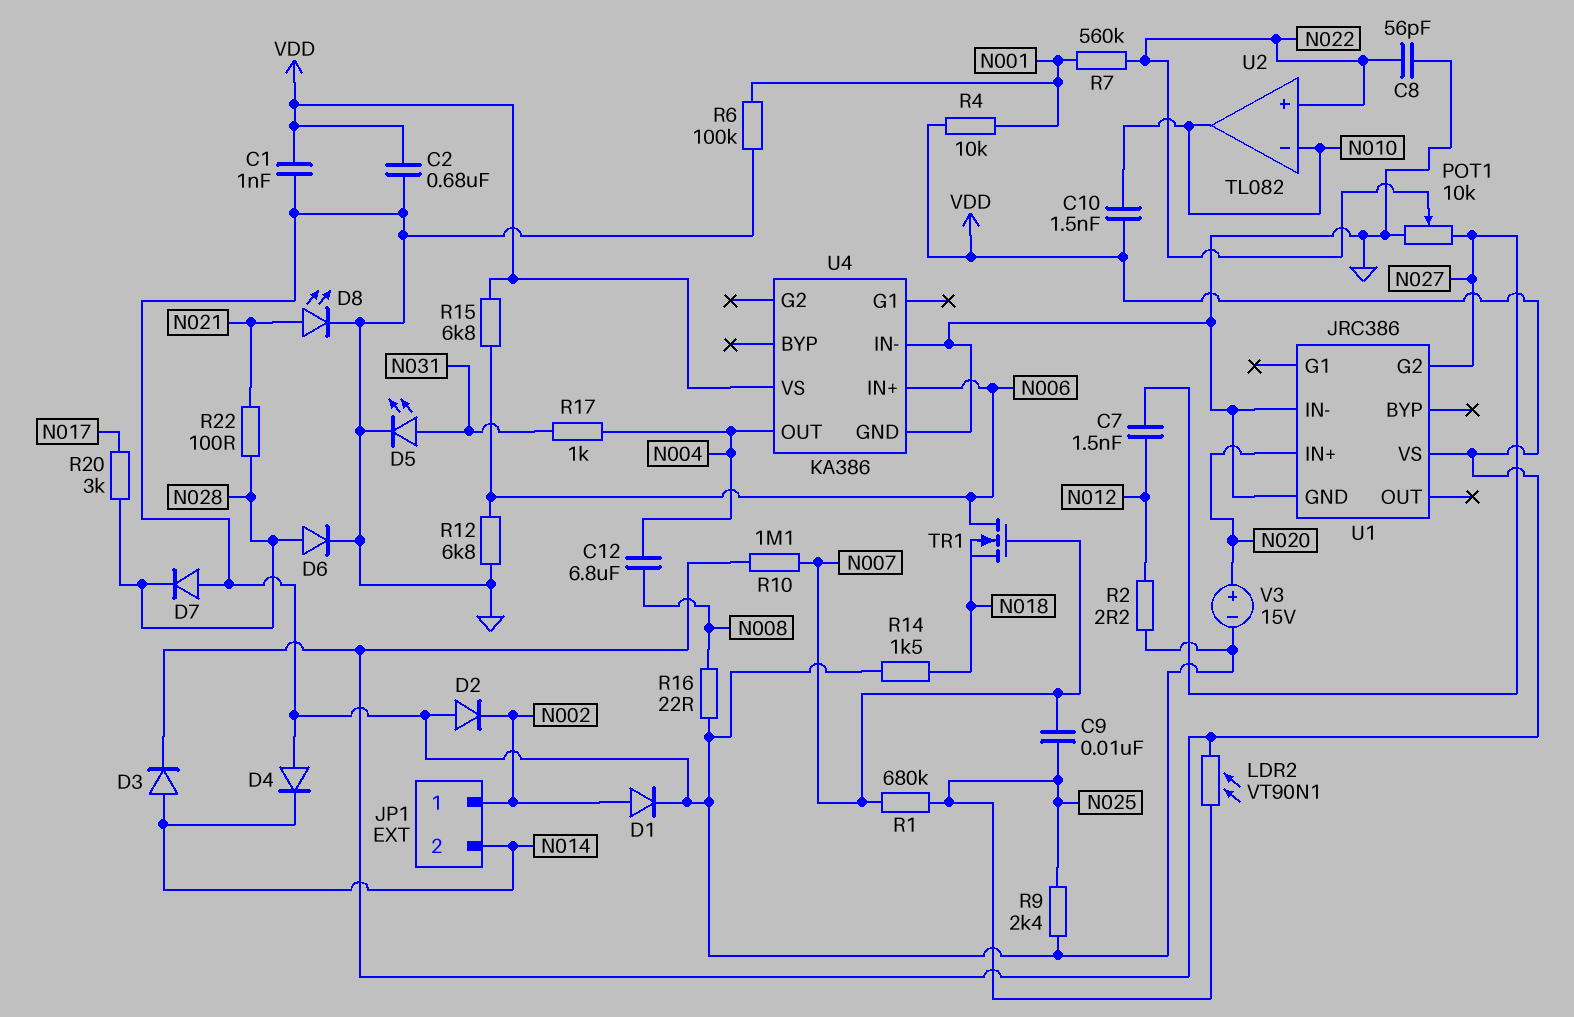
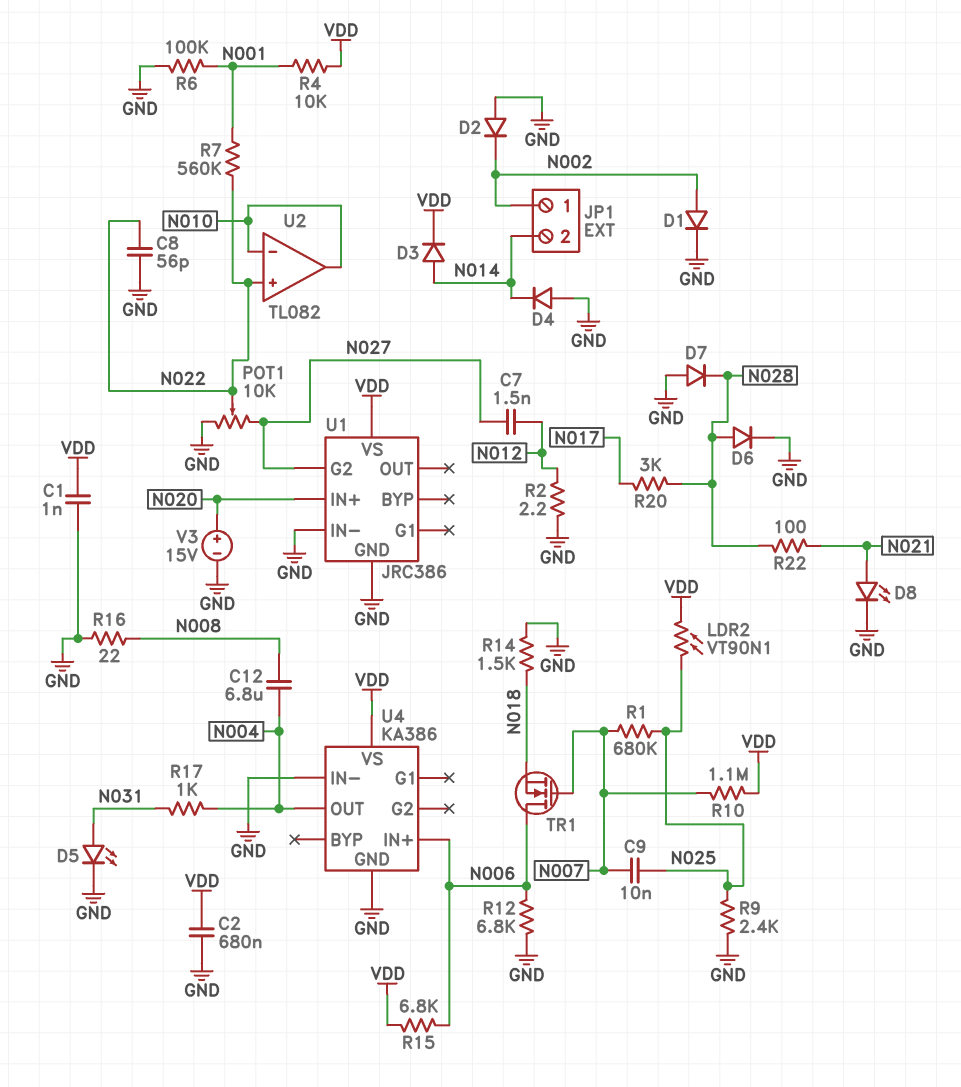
C10: 1.5nF (N010, VDD) -> none

